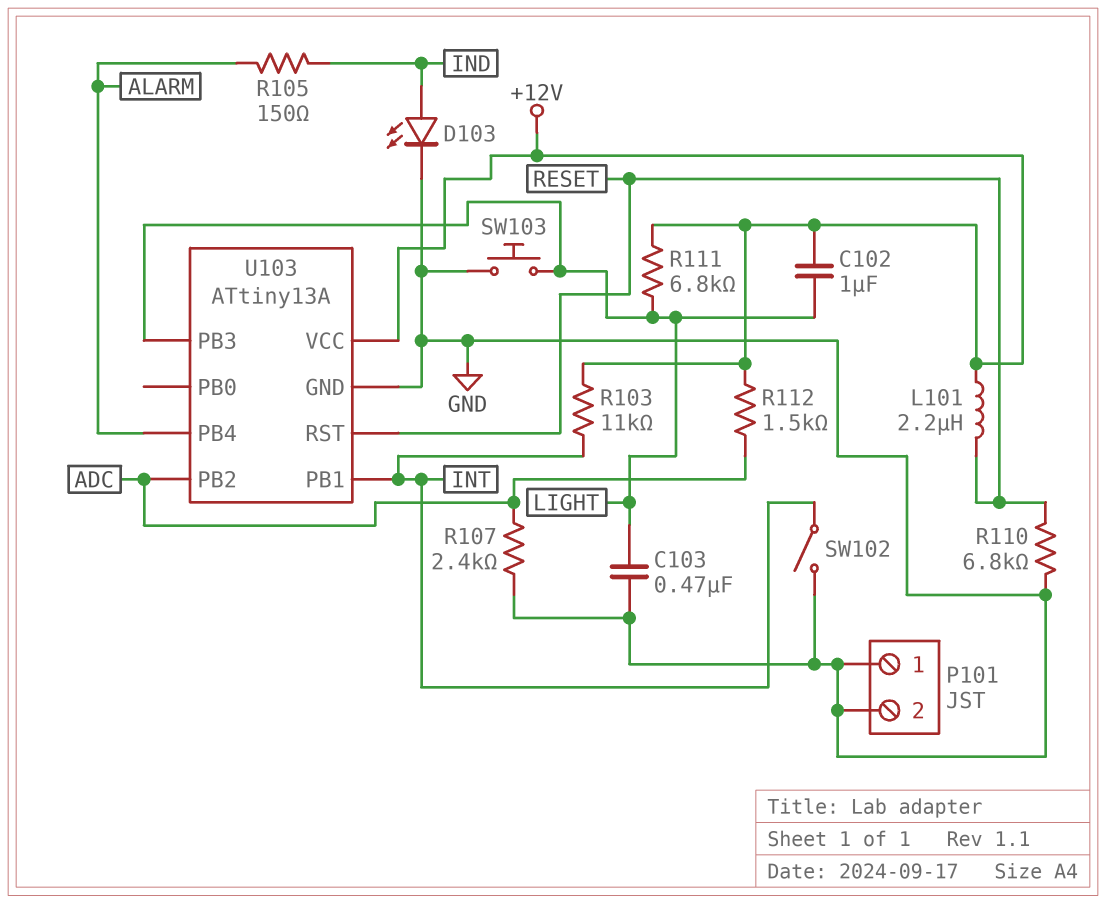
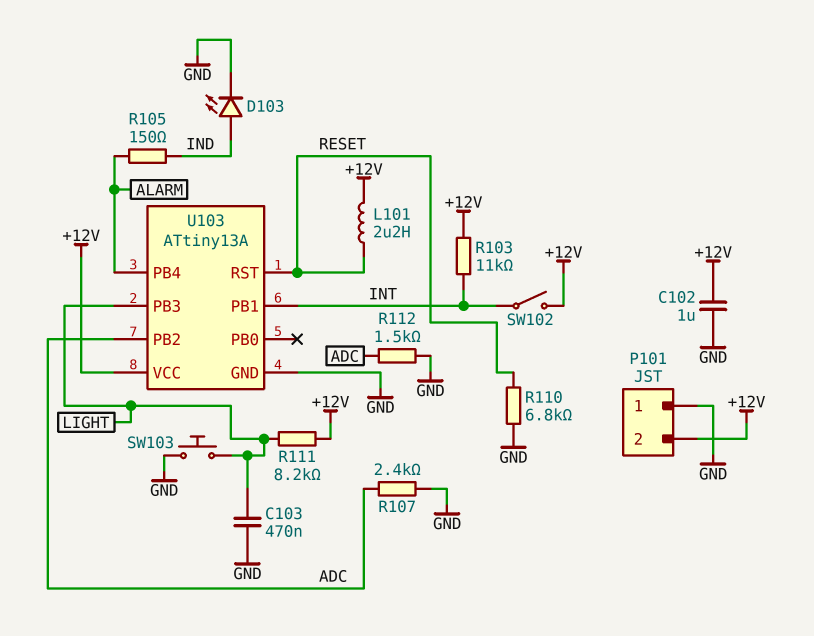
C102: 1uF (+12V, LIGHT) -> 1uF (+12V, GND)
P101 pin 2: GND -> +12V
R111: 6.8k (+12V, LIGHT) -> 8.2k (+12V, LIGHT)
R112: 1.5k (+12V, ADC) -> 1.5k (ADC, GND)
SW102: switch (GND, INT) -> switch (+12V, INT)

